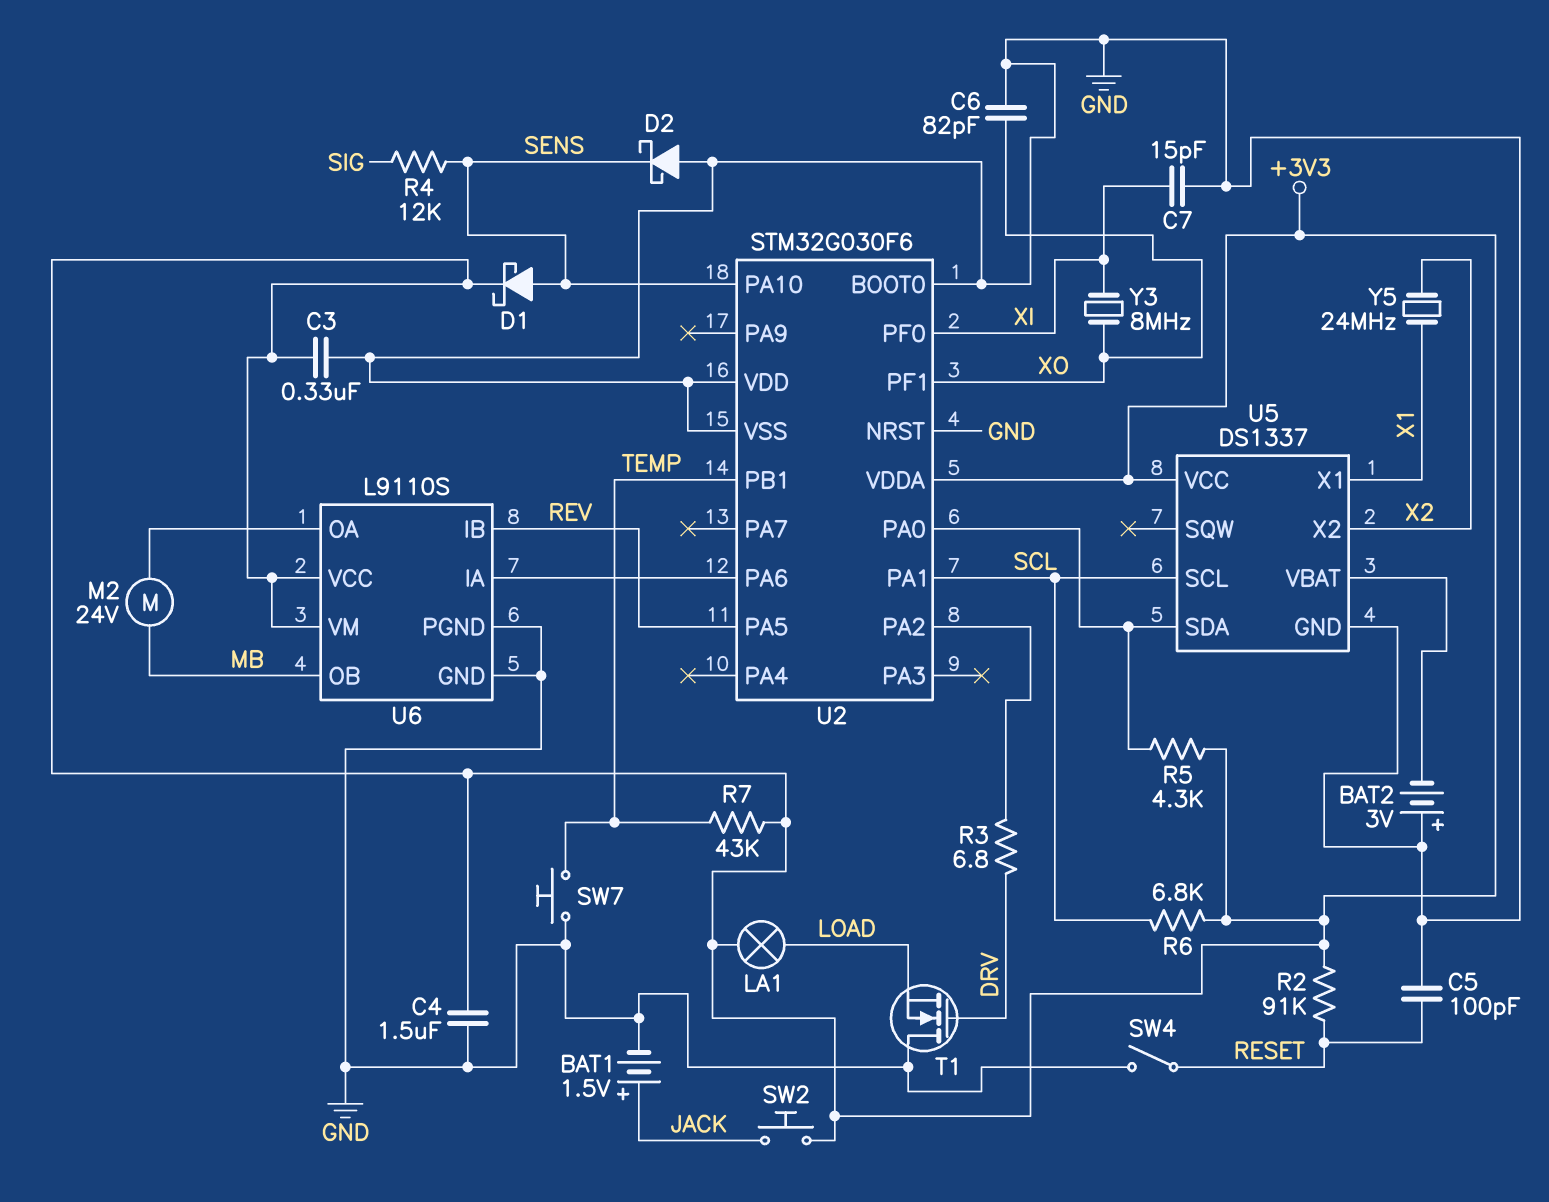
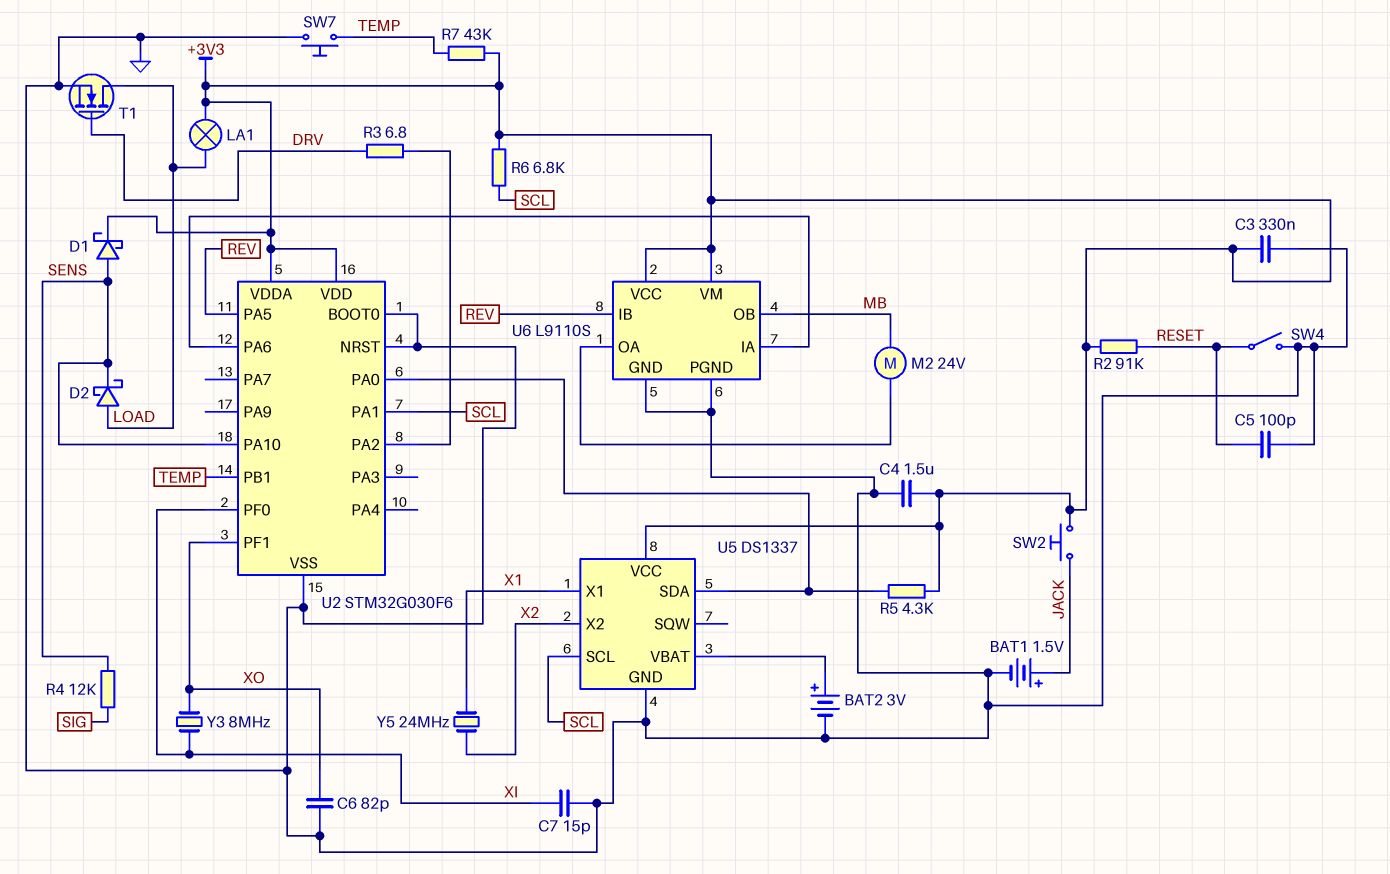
BAT2: 3V (plus GND, minus U5/VBAT) -> 3V (plus U5/VBAT, minus GND)
D2: schottky (A GND, K SENS) -> schottky (A LOAD, K SENS)
T1: NMOS (G DRV, D GND, S LOAD) -> NMOS (G DRV, D LOAD, S GND)
U2 pin VDD: GND -> +3V3

